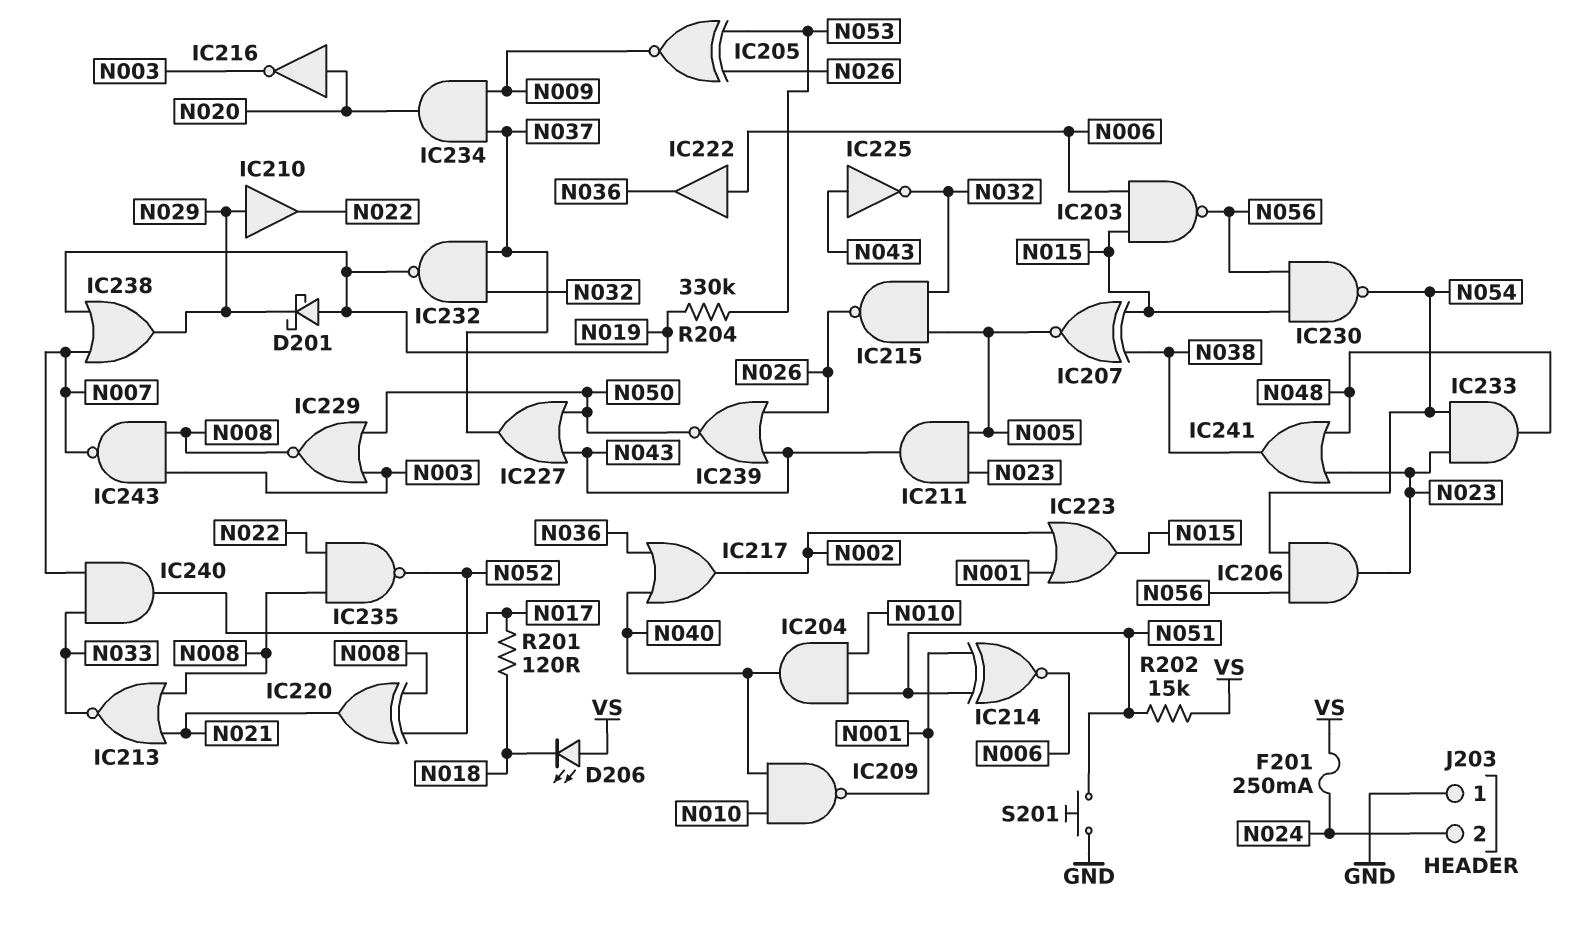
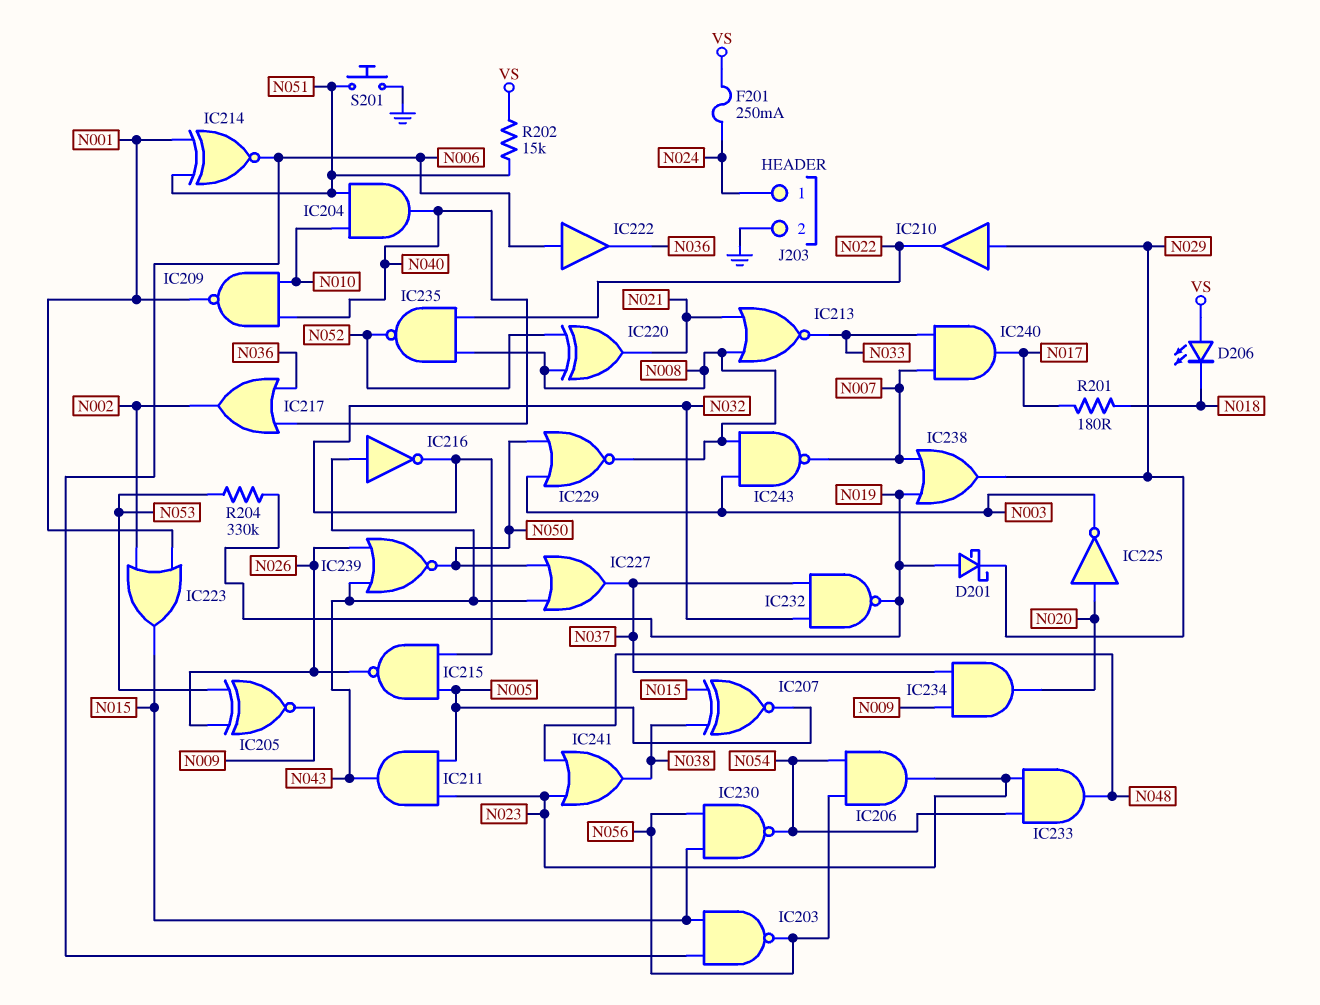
IC216: NOT (in N020, out N003) -> NOT (in N043, out N032)
IC225: NOT (in N043, out N032) -> NOT (in N020, out N003)
J203 pin 1: GND -> N024
J203 pin 2: N024 -> GND
R201: 120 (N017, N018) -> 180 (N017, N018)

